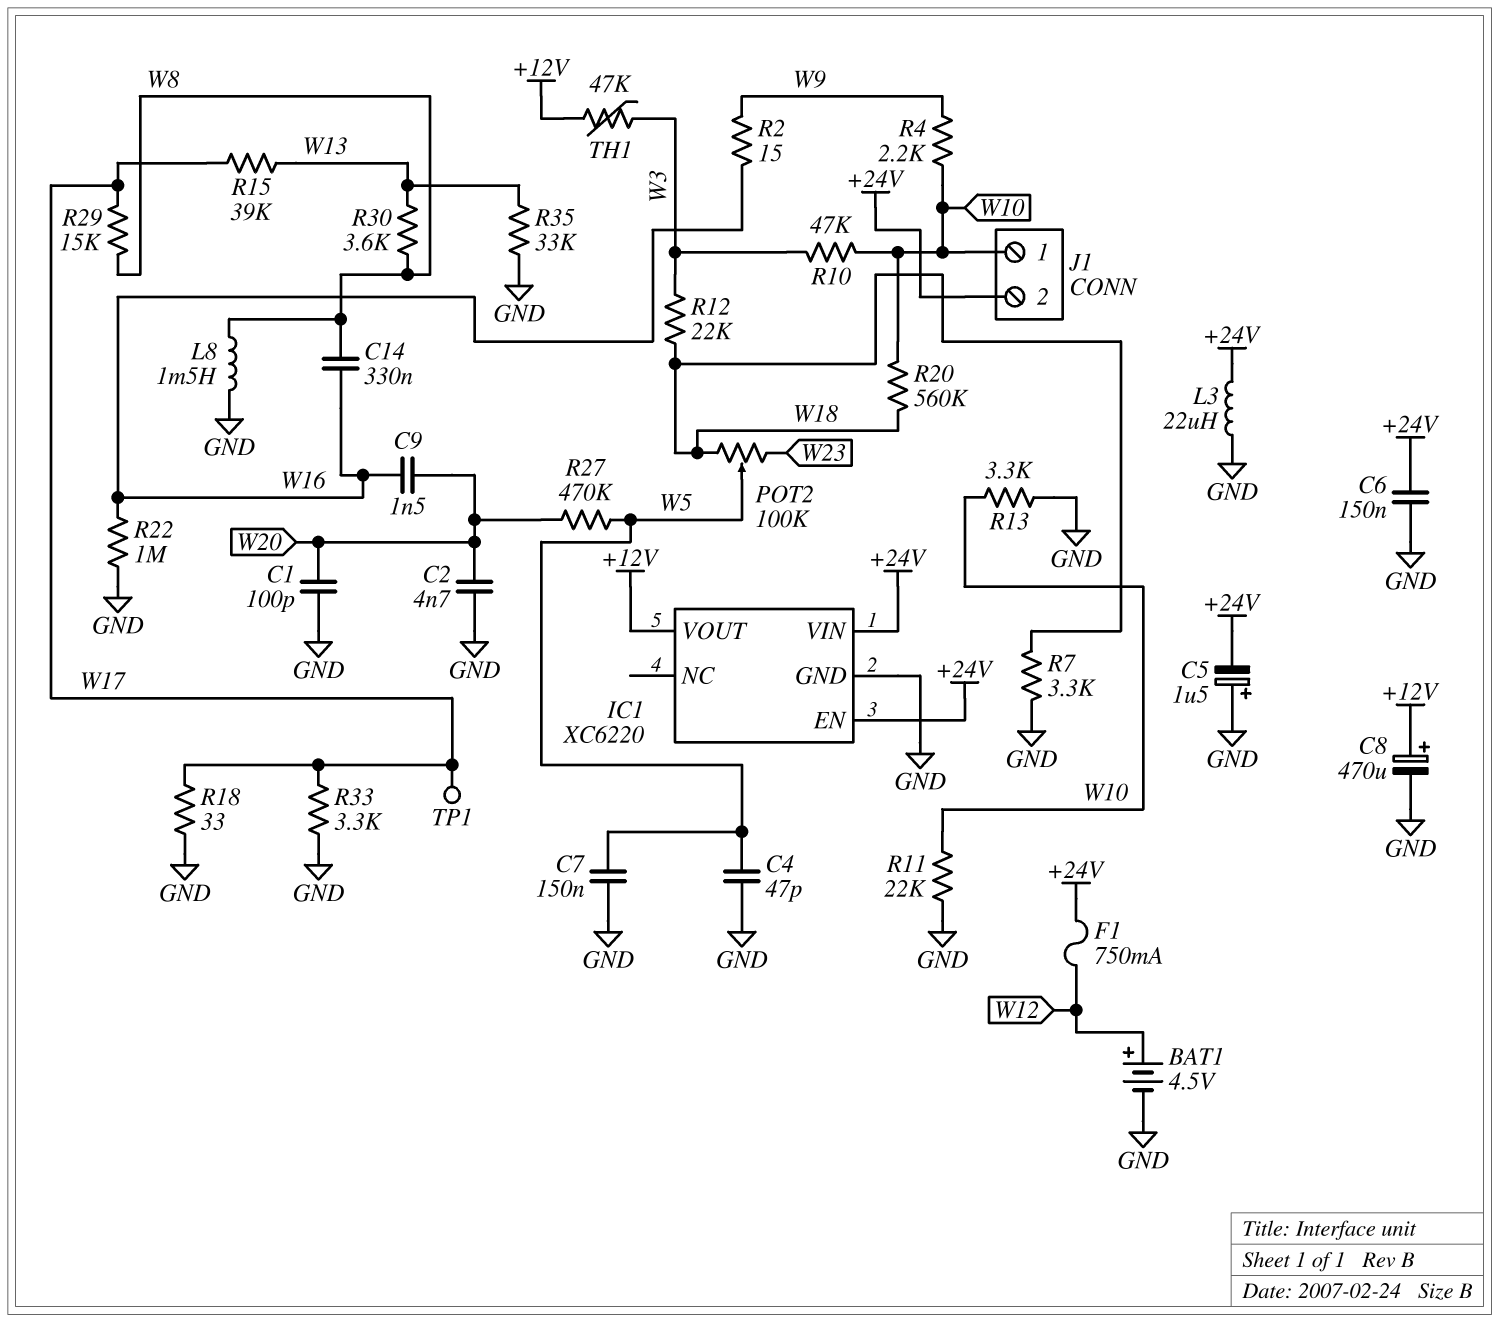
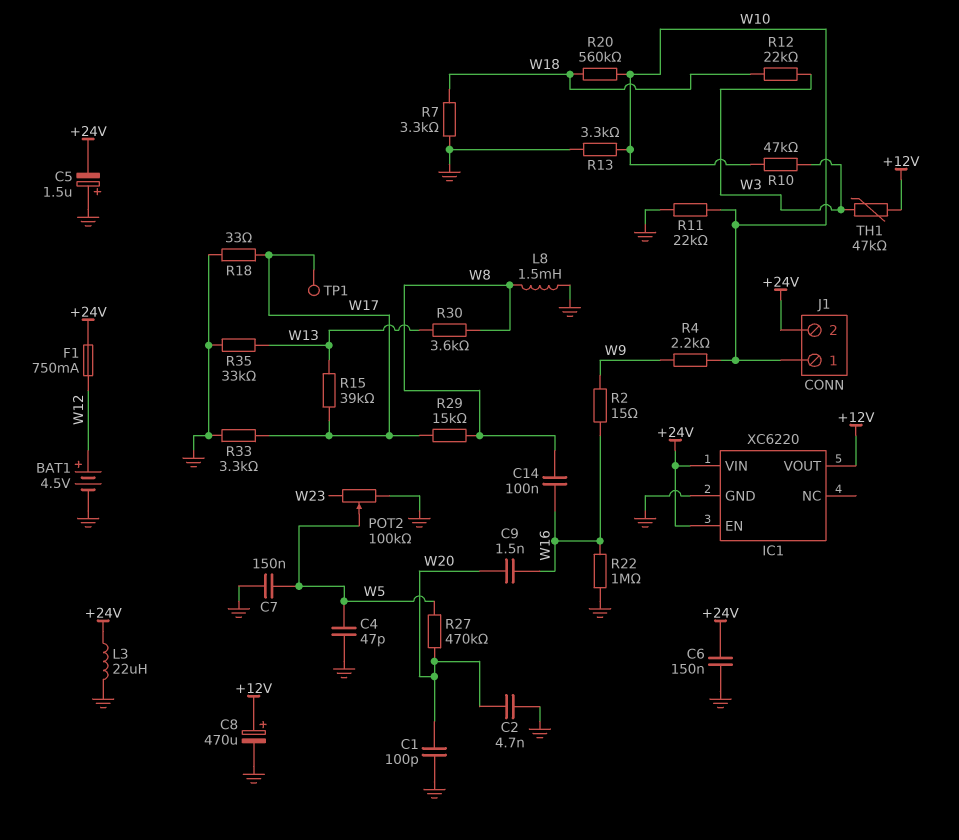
C14: 330nF (W8, W16) -> 100nF (W8, W16)
POT2: 100k (W18, W23, wiper W5) -> 100k (GND, W23, wiper W5)

